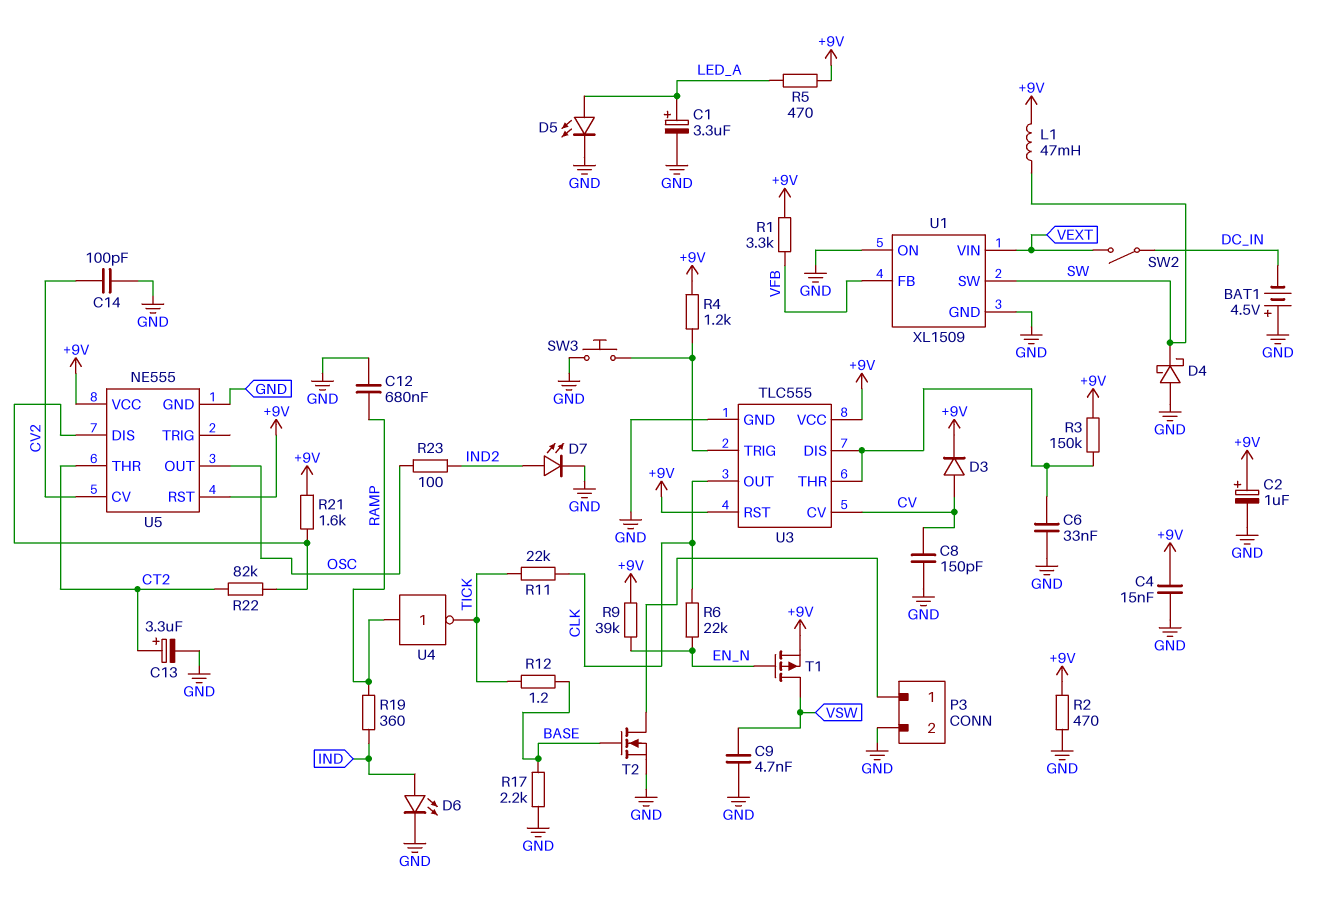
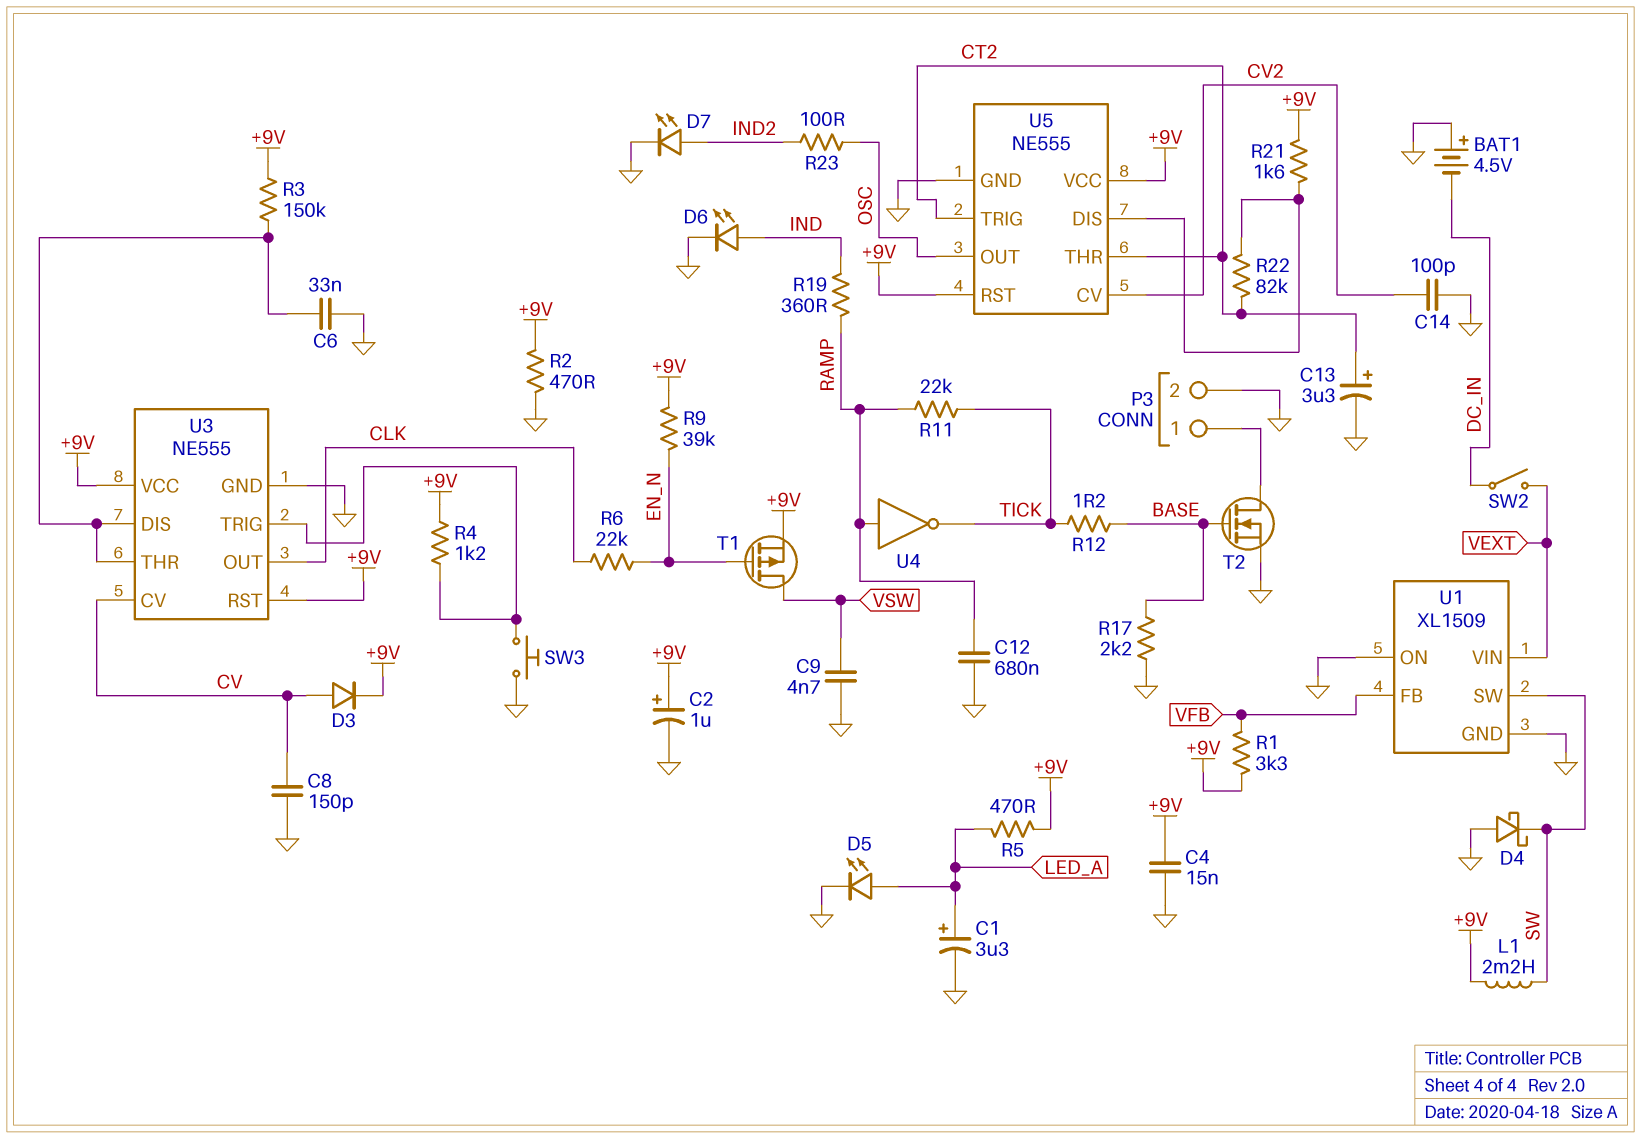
L1: 47mH (+9V, SW) -> 2.2mH (+9V, SW)
R11: 22k (CLK, TICK) -> 22k (RAMP, TICK)
U3: TLC555 -> NE555
U5 pin TRIG: none -> CT2

